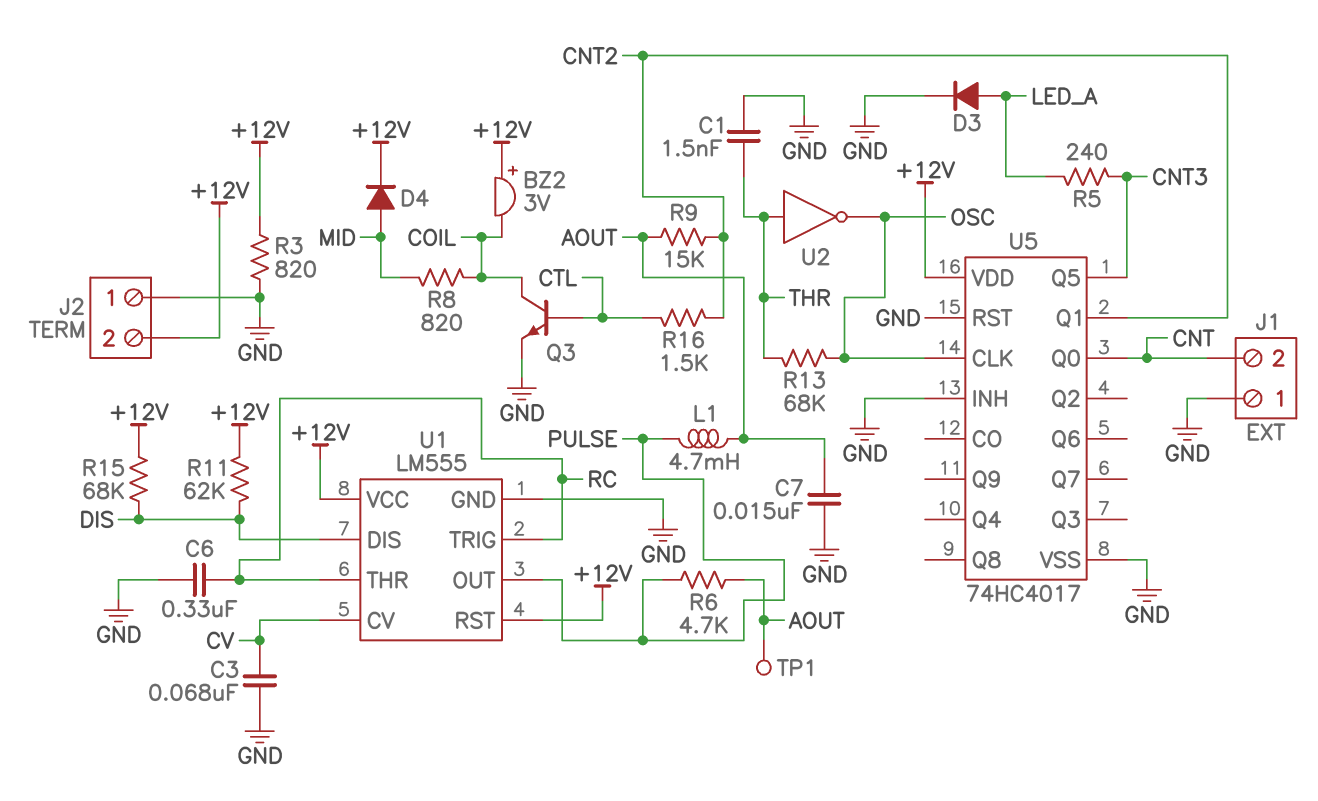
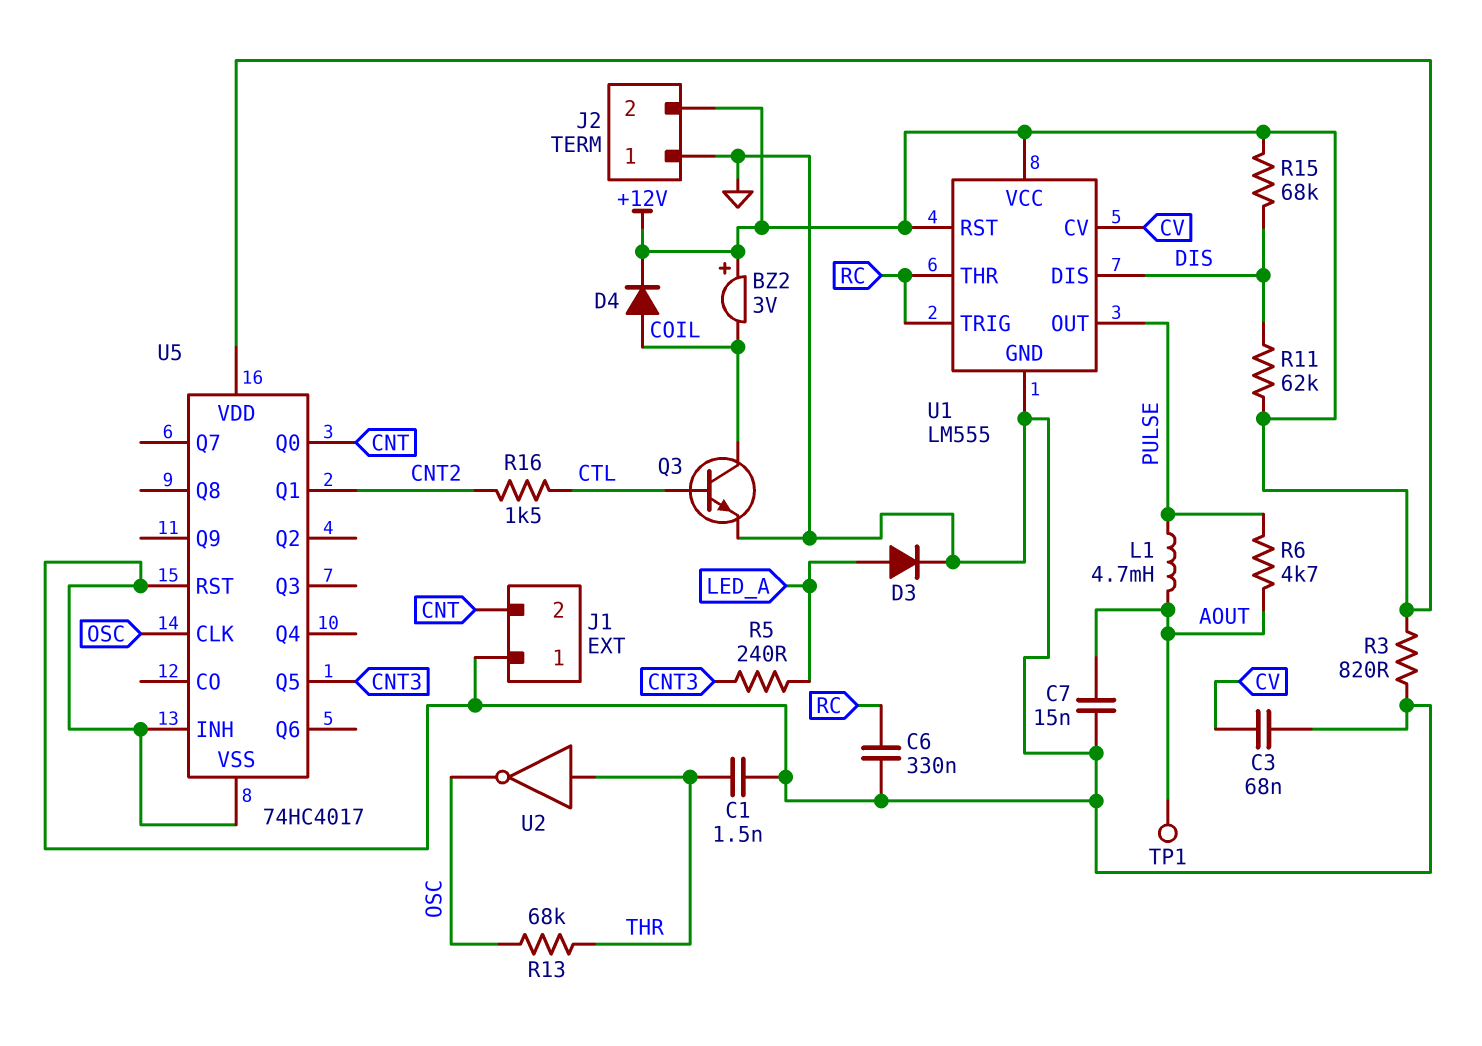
D4: diode (A MID, K +12V) -> diode (A COIL, K +12V)
R8: 820 (COIL, MID) -> none
R9: 15k (AOUT, CNT2) -> none

